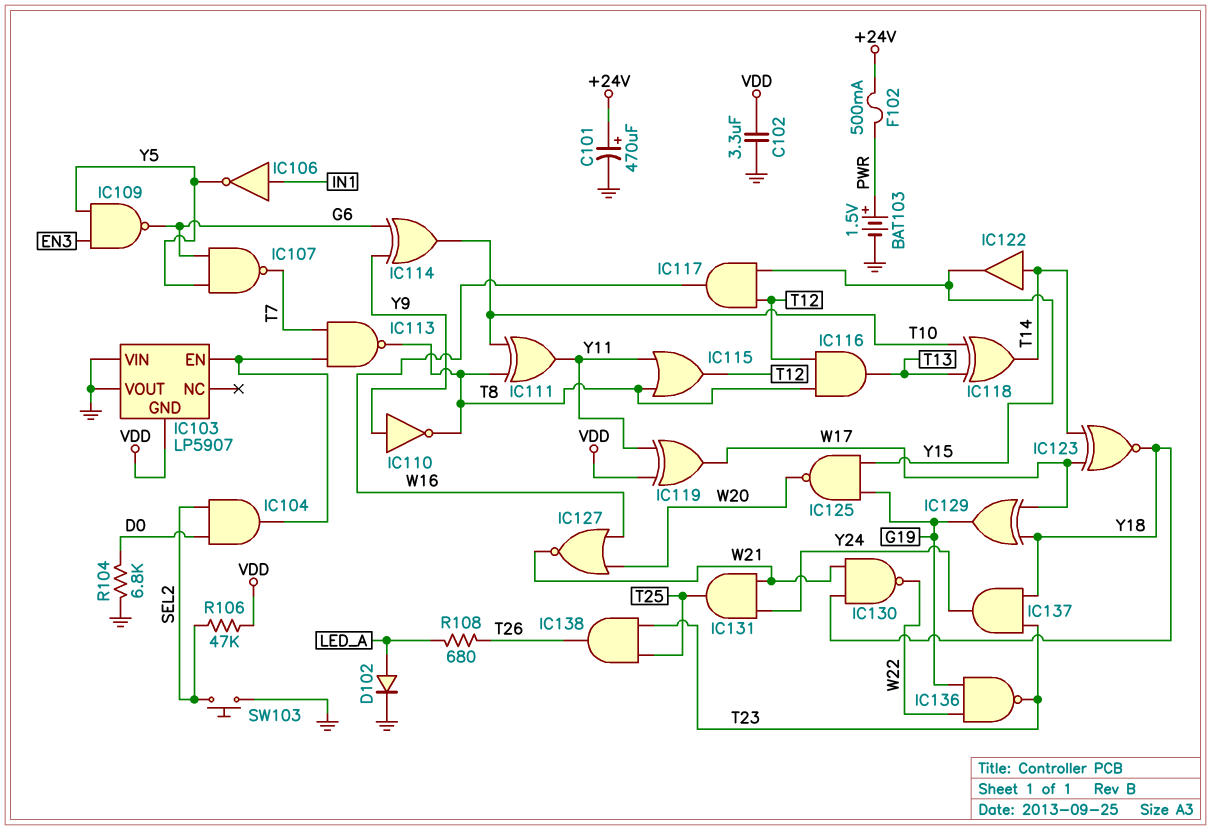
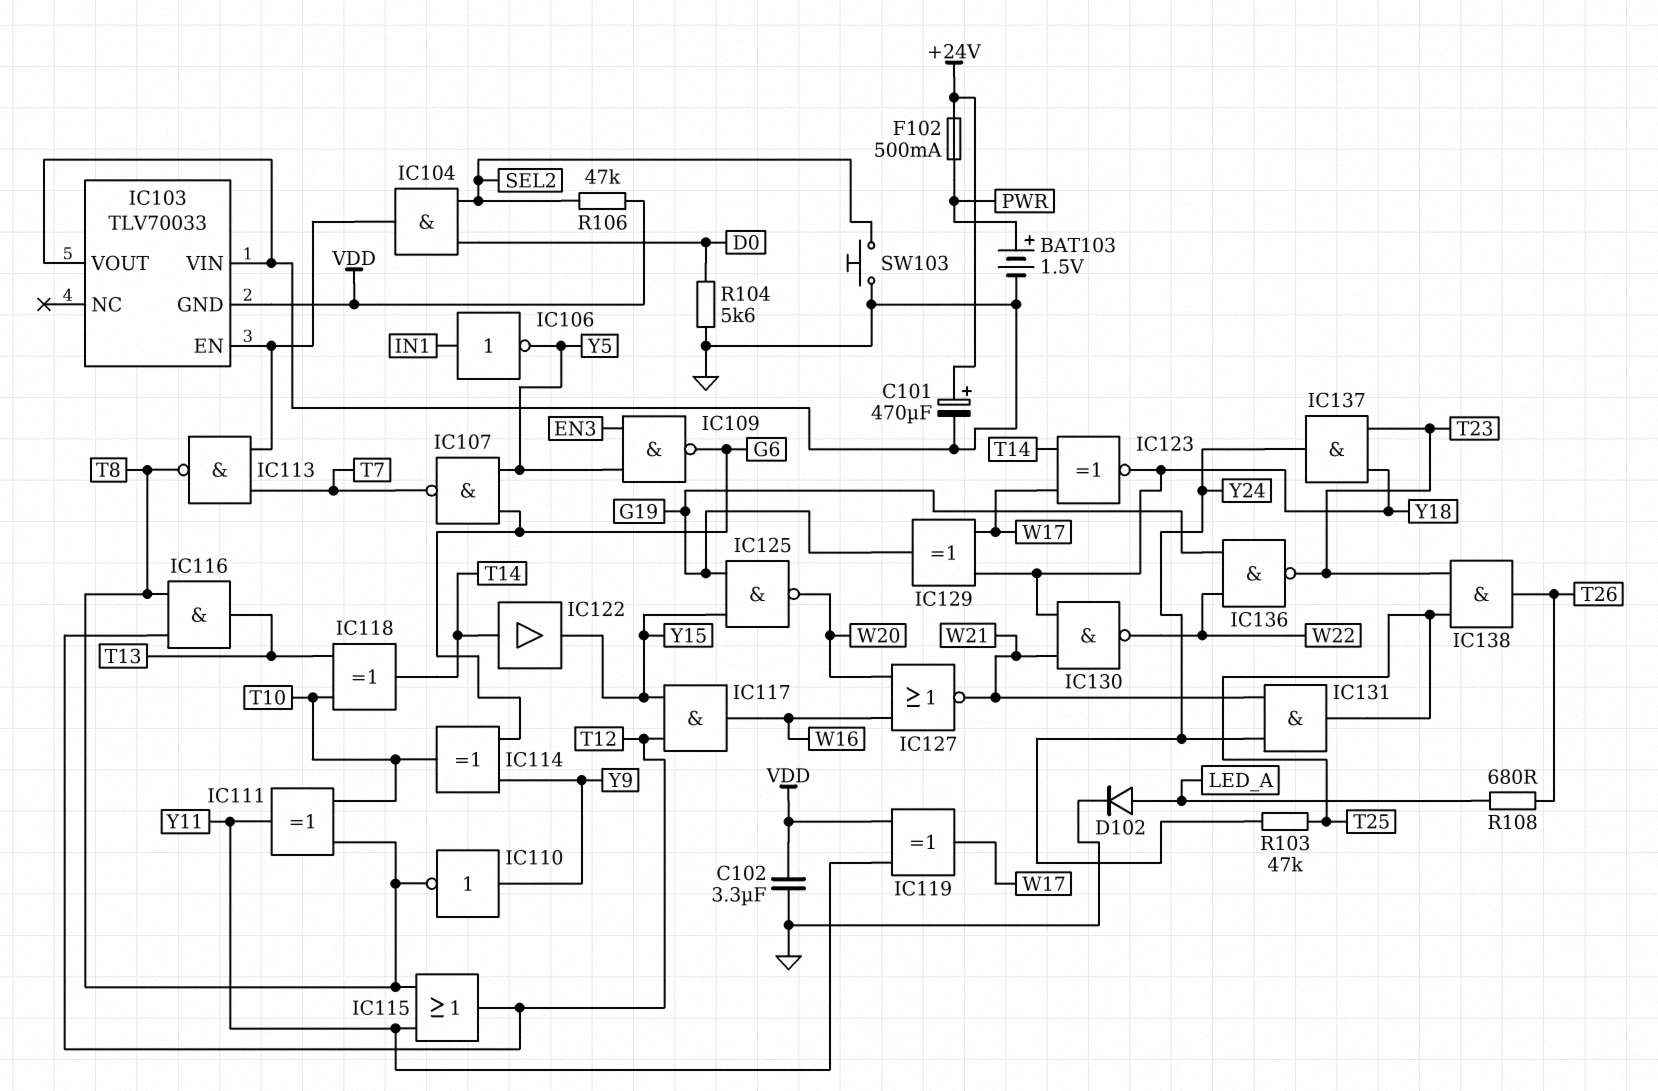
IC103: LP5907 -> TLV70033
R103: none -> 47k (T25, Y24)
R104: 6.8k (D0, GND) -> 5.6k (D0, GND)

